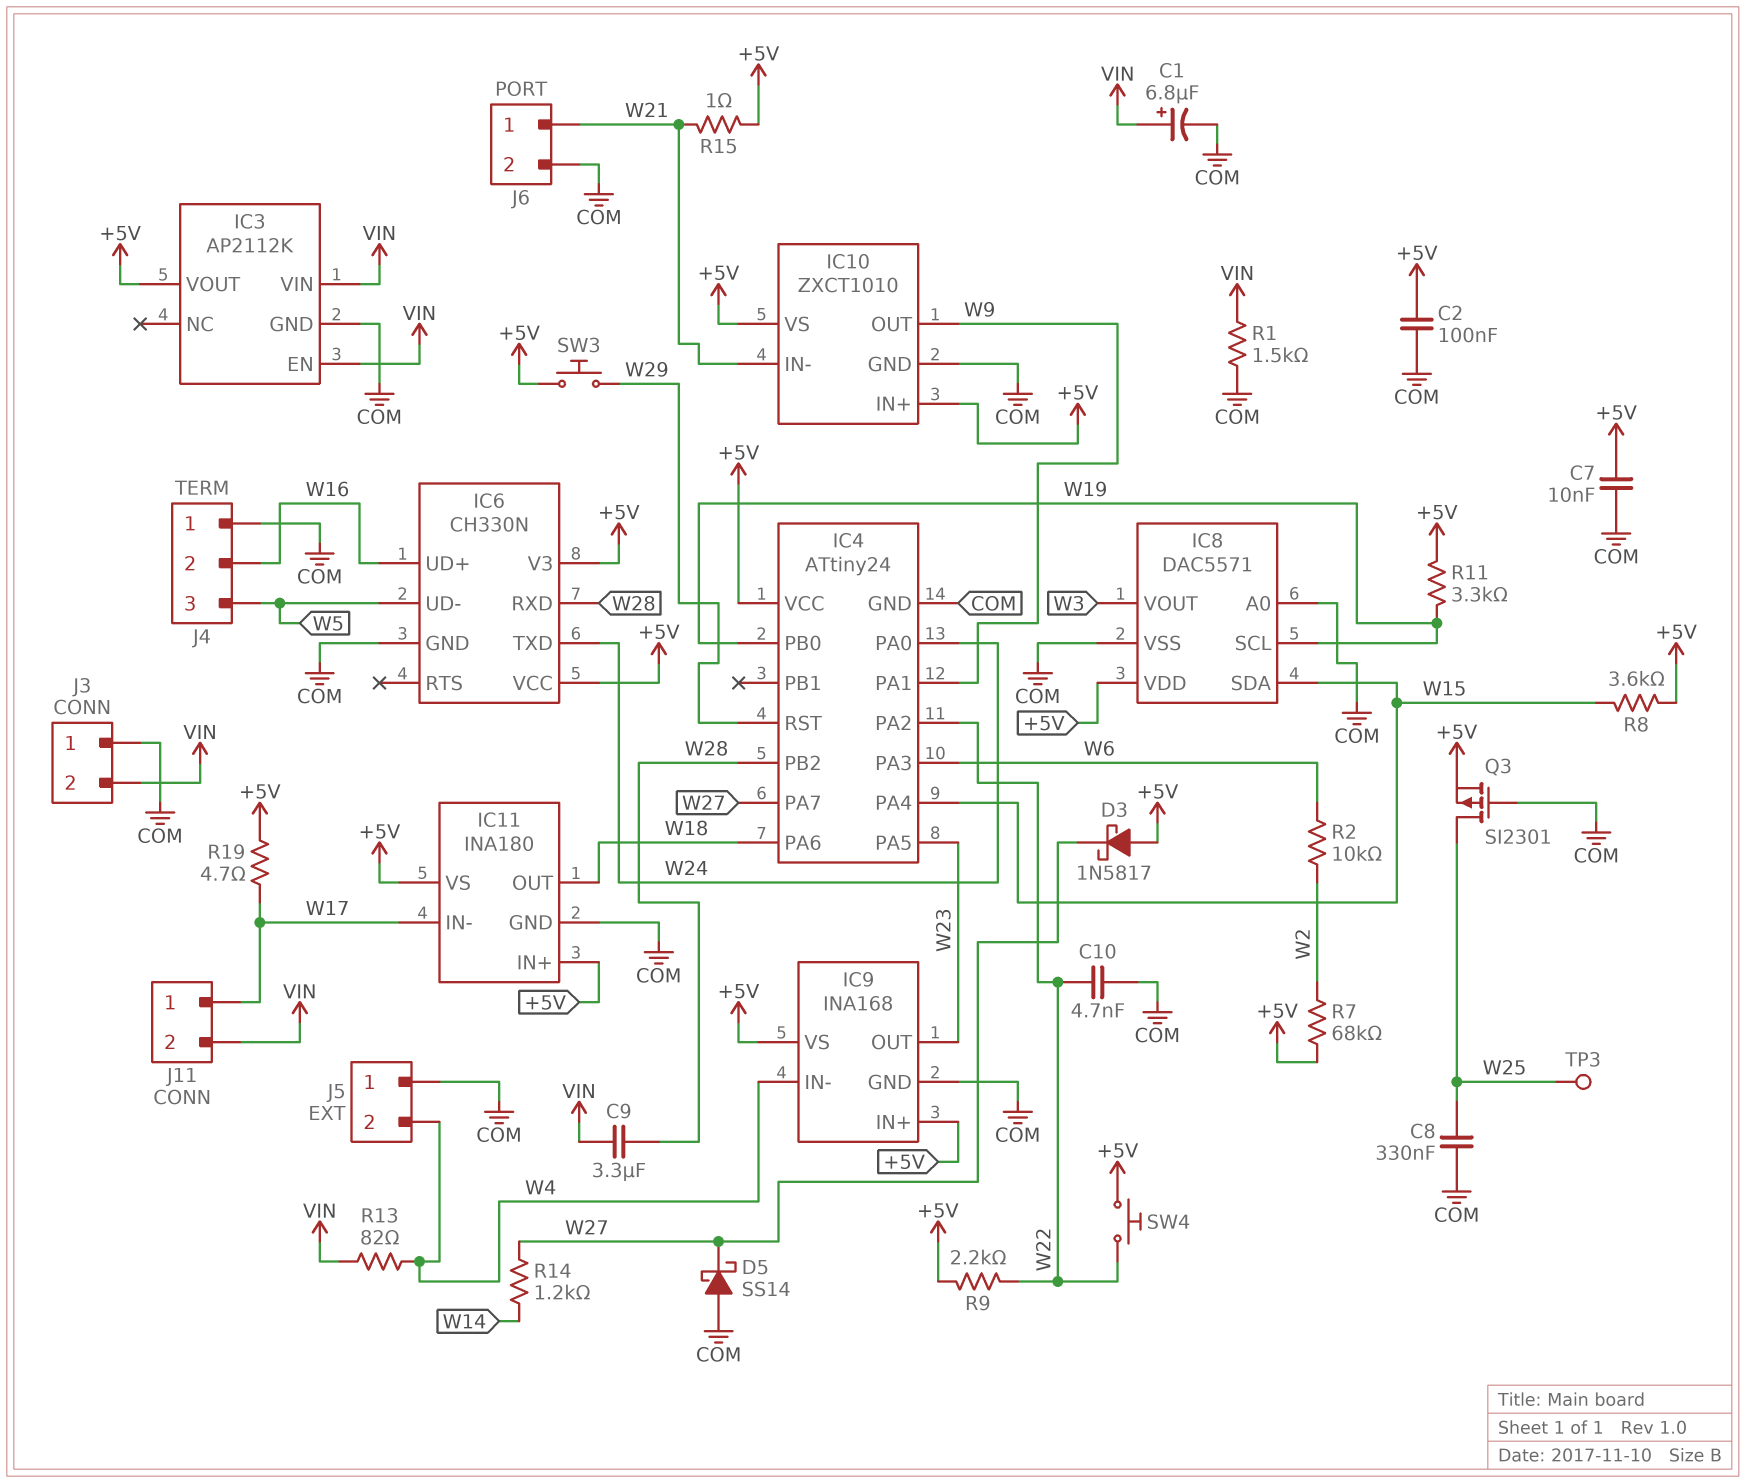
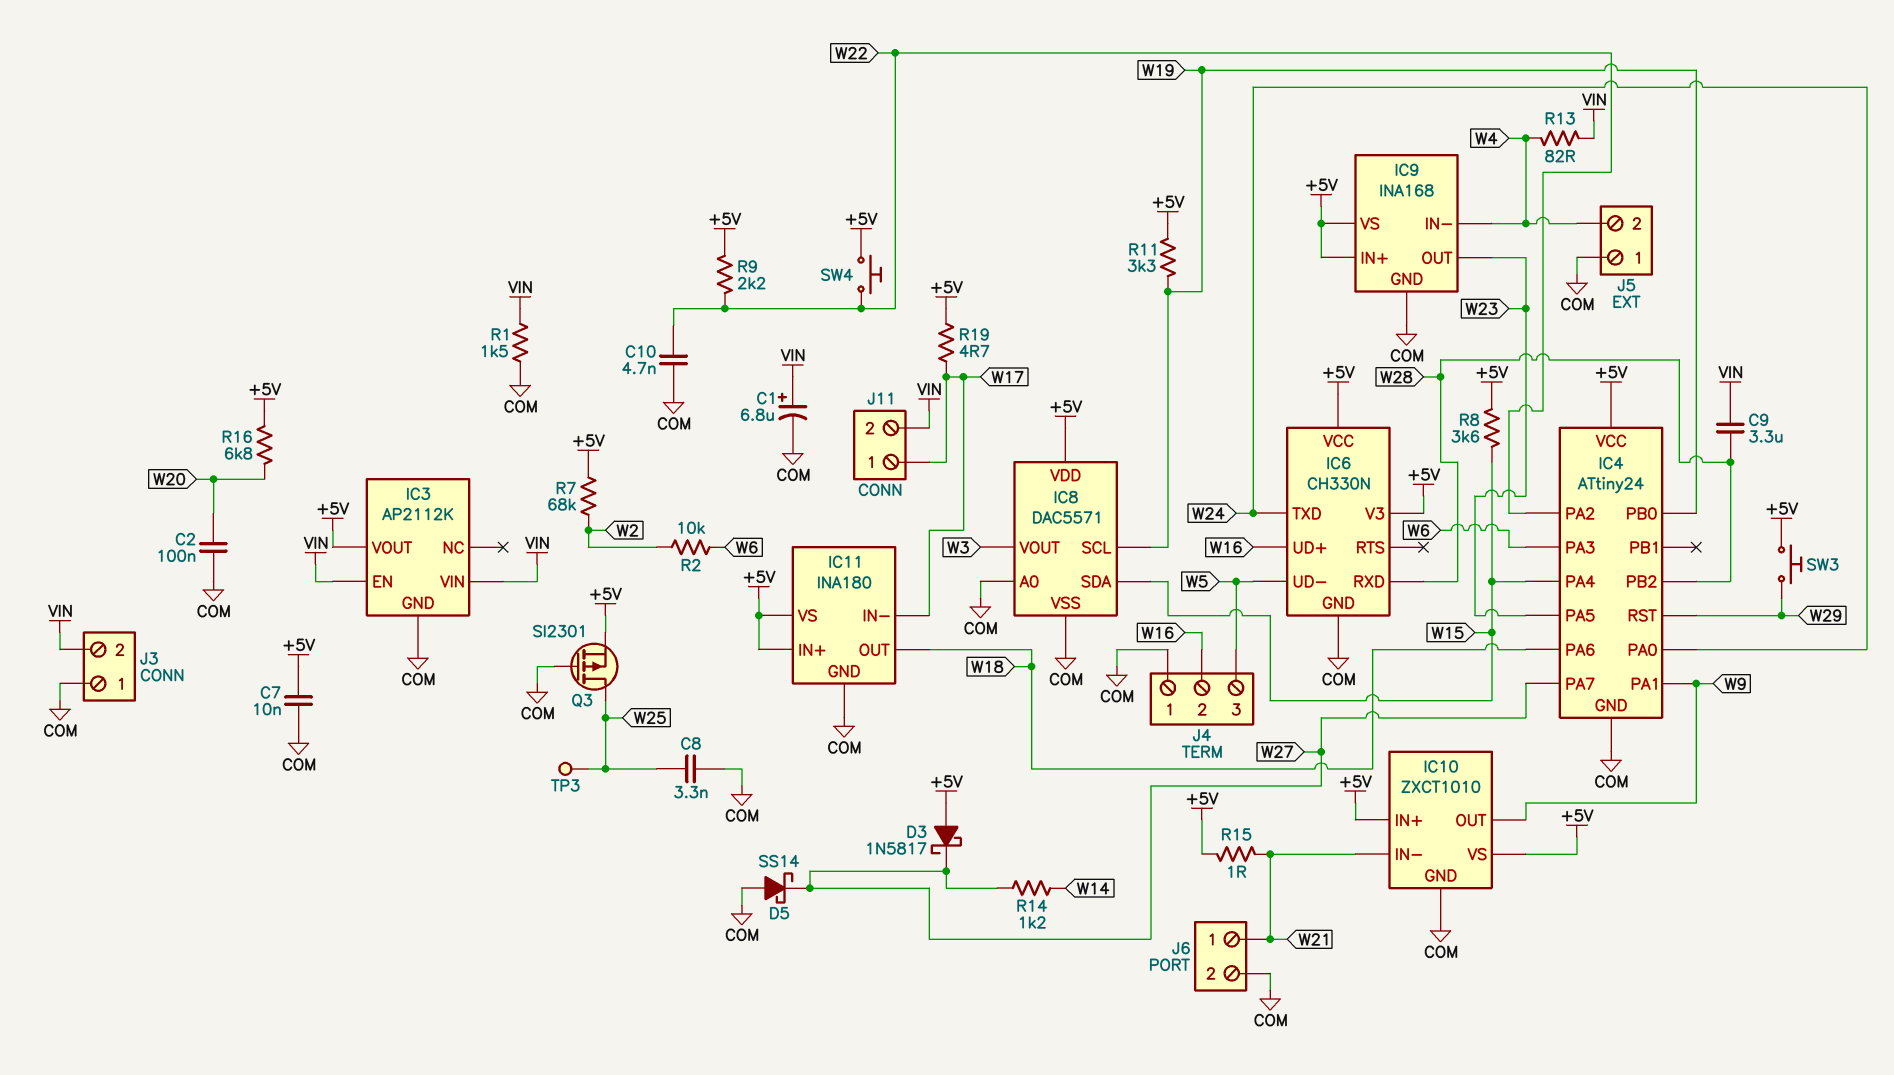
C2: 100nF (+5V, COM) -> 100nF (COM, W20)
C8: 330nF (COM, W25) -> 3.3nF (COM, W25)
R16: none -> 6.8k (+5V, W20)

